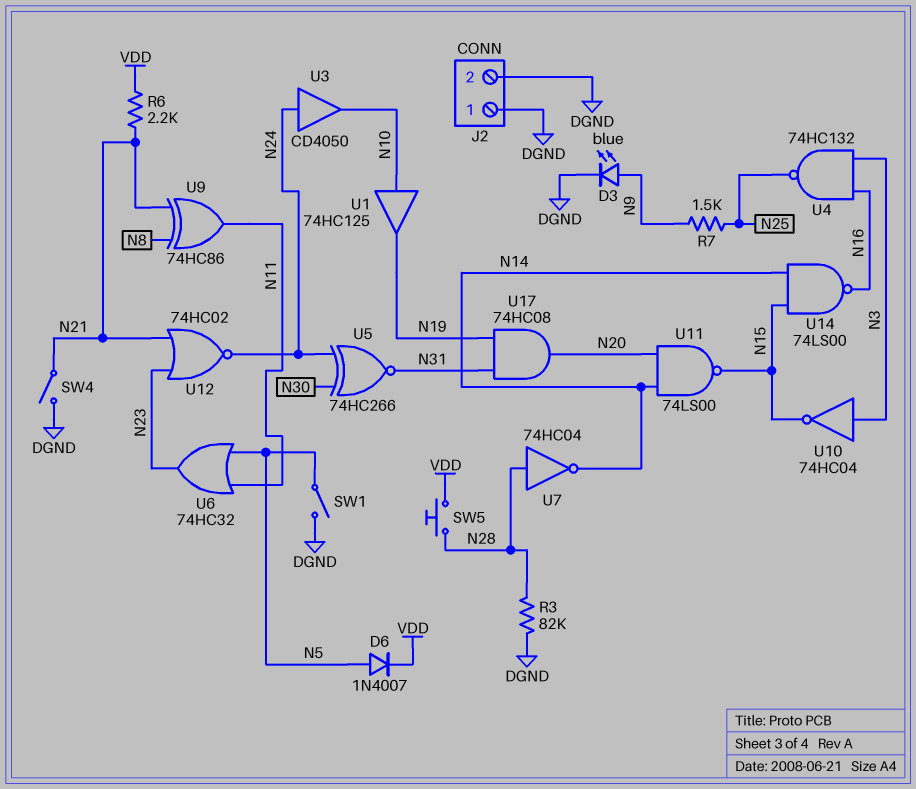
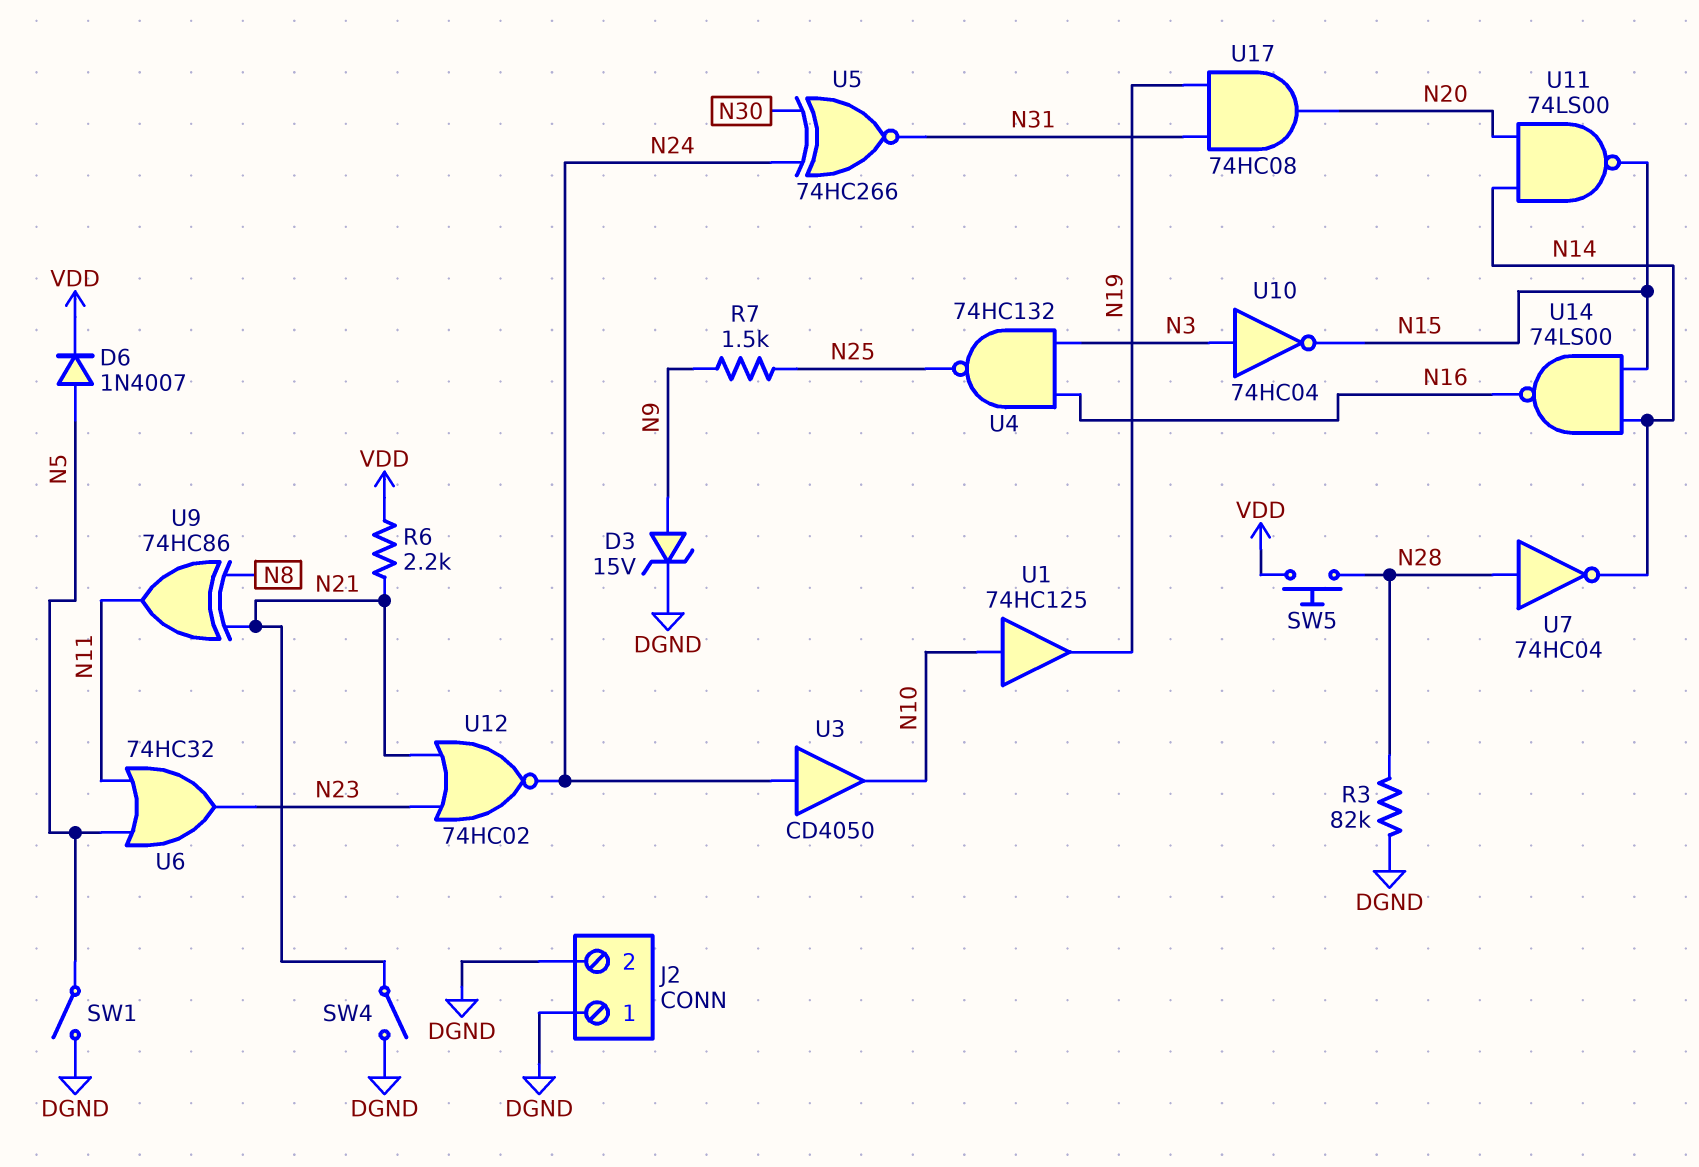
D3: LED blue (A N9, K DGND) -> zener 15V (A N9, K DGND)

